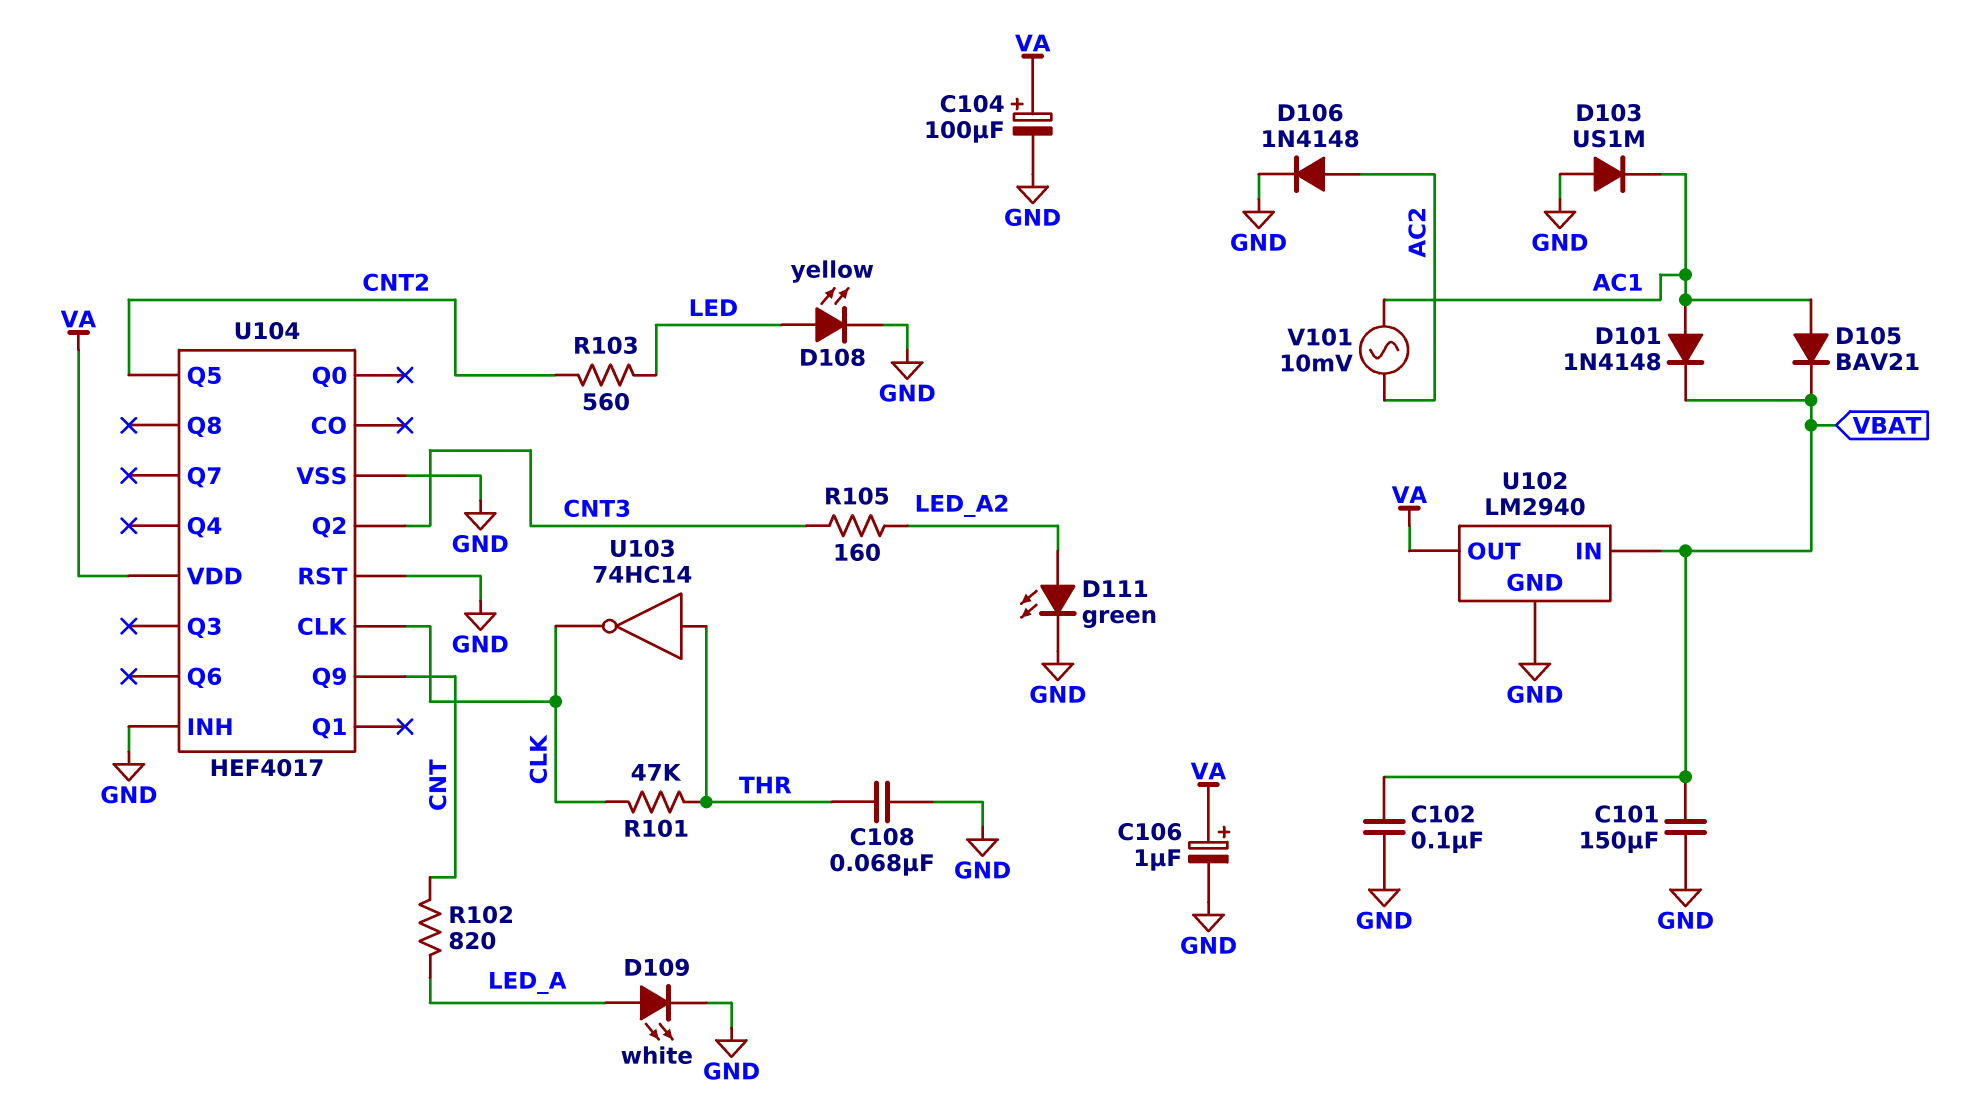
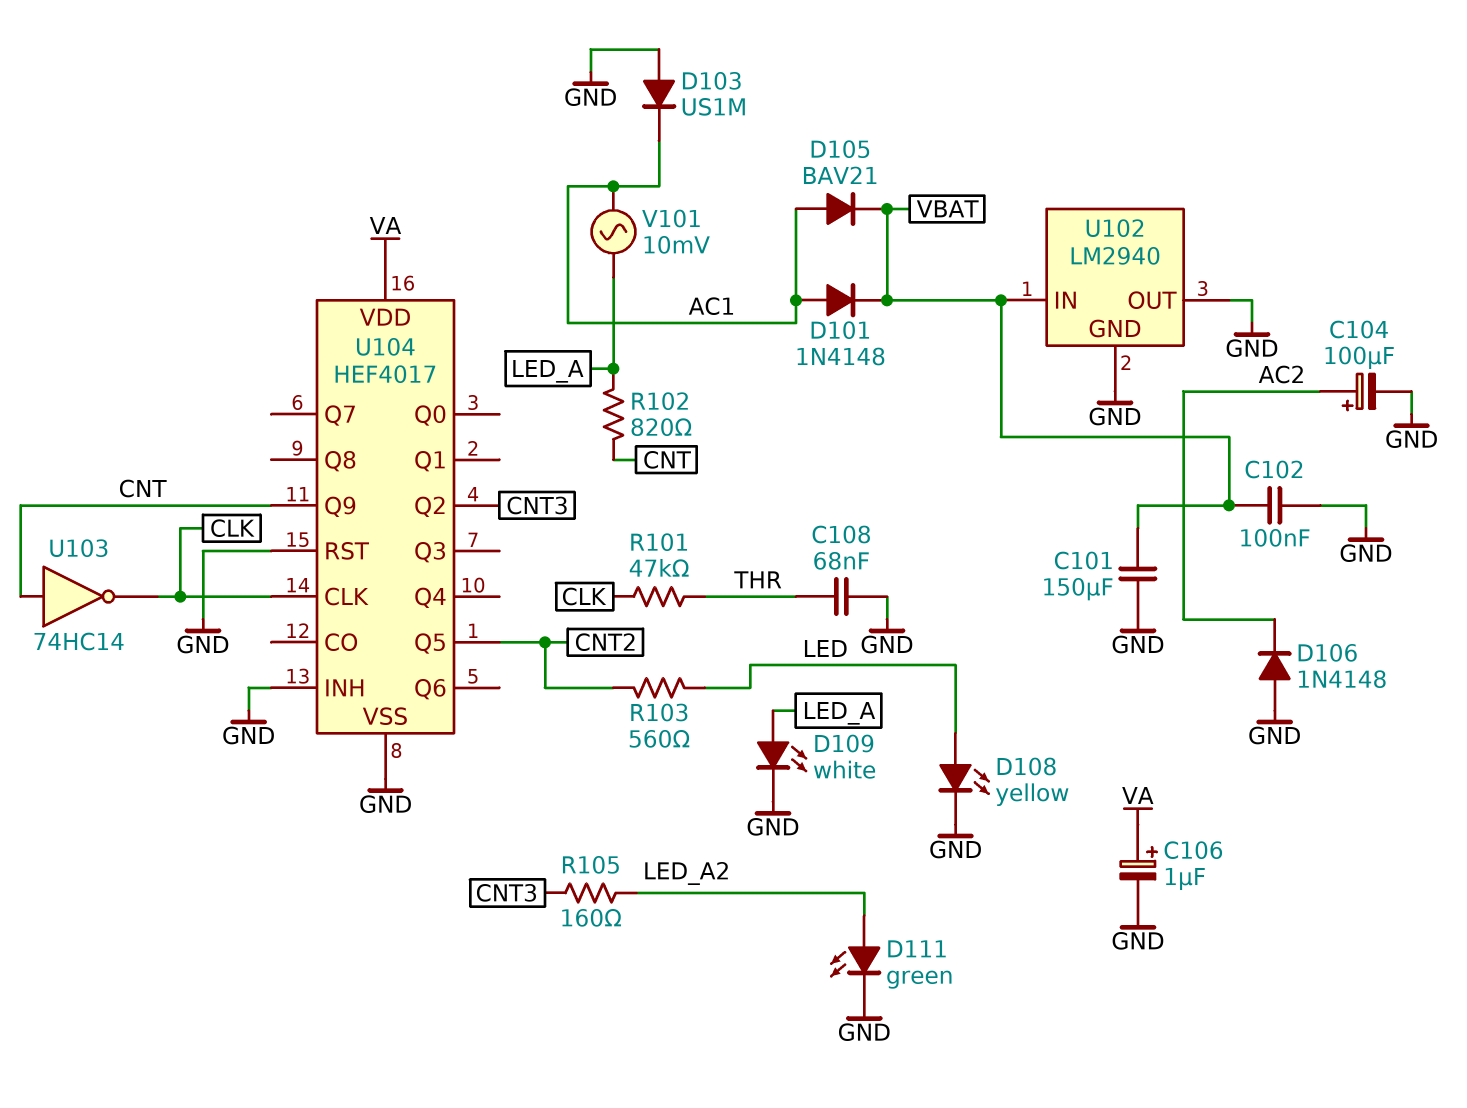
C104: 100uF (plus VA, minus GND) -> 100uF (plus AC2, minus GND)
D106: diode 1N4148 (A AC2, K GND) -> diode 1N4148 (A GND, K AC2)
U102 pin OUT: VA -> GND
U103: NOT 74HC14 (in THR, out CLK) -> NOT 74HC14 (in CNT, out CLK)
V101: AC 10mV (AC1, AC2) -> AC 10mV (AC1, LED_A)

